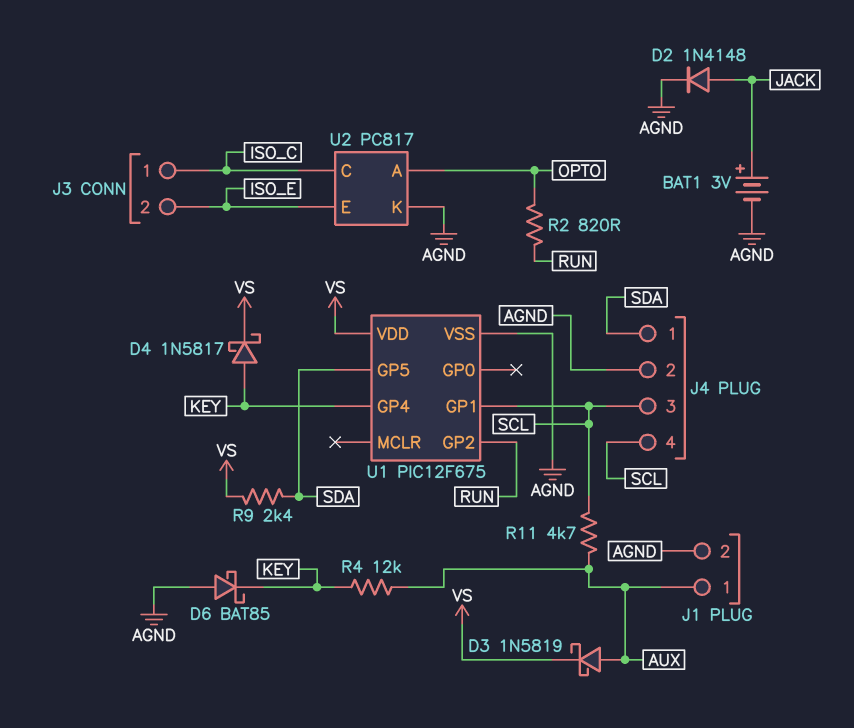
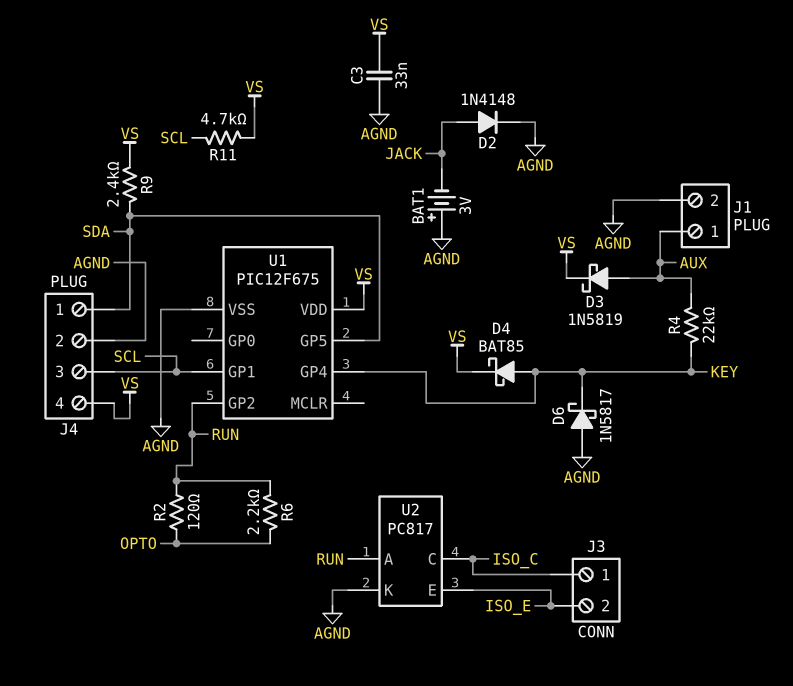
BAT1: 3V (plus JACK, minus AGND) -> 3V (plus AGND, minus JACK)
C3: none -> 33nF (AGND, VS)
D4: schottky 1N5817 (A KEY, K VS) -> schottky BAT85 (A KEY, K VS)
D6: schottky BAT85 (A AGND, K KEY) -> schottky 1N5817 (A AGND, K KEY)
J4 pin 4: SCL -> VS
R2: 820 (OPTO, RUN) -> 120 (OPTO, RUN)
R4: 12k (AUX, KEY) -> 22k (AUX, KEY)
R6: none -> 2.2k (OPTO, RUN)
R11: 4.7k (AUX, SCL) -> 4.7k (SCL, VS)
U2 pin A: OPTO -> RUN

